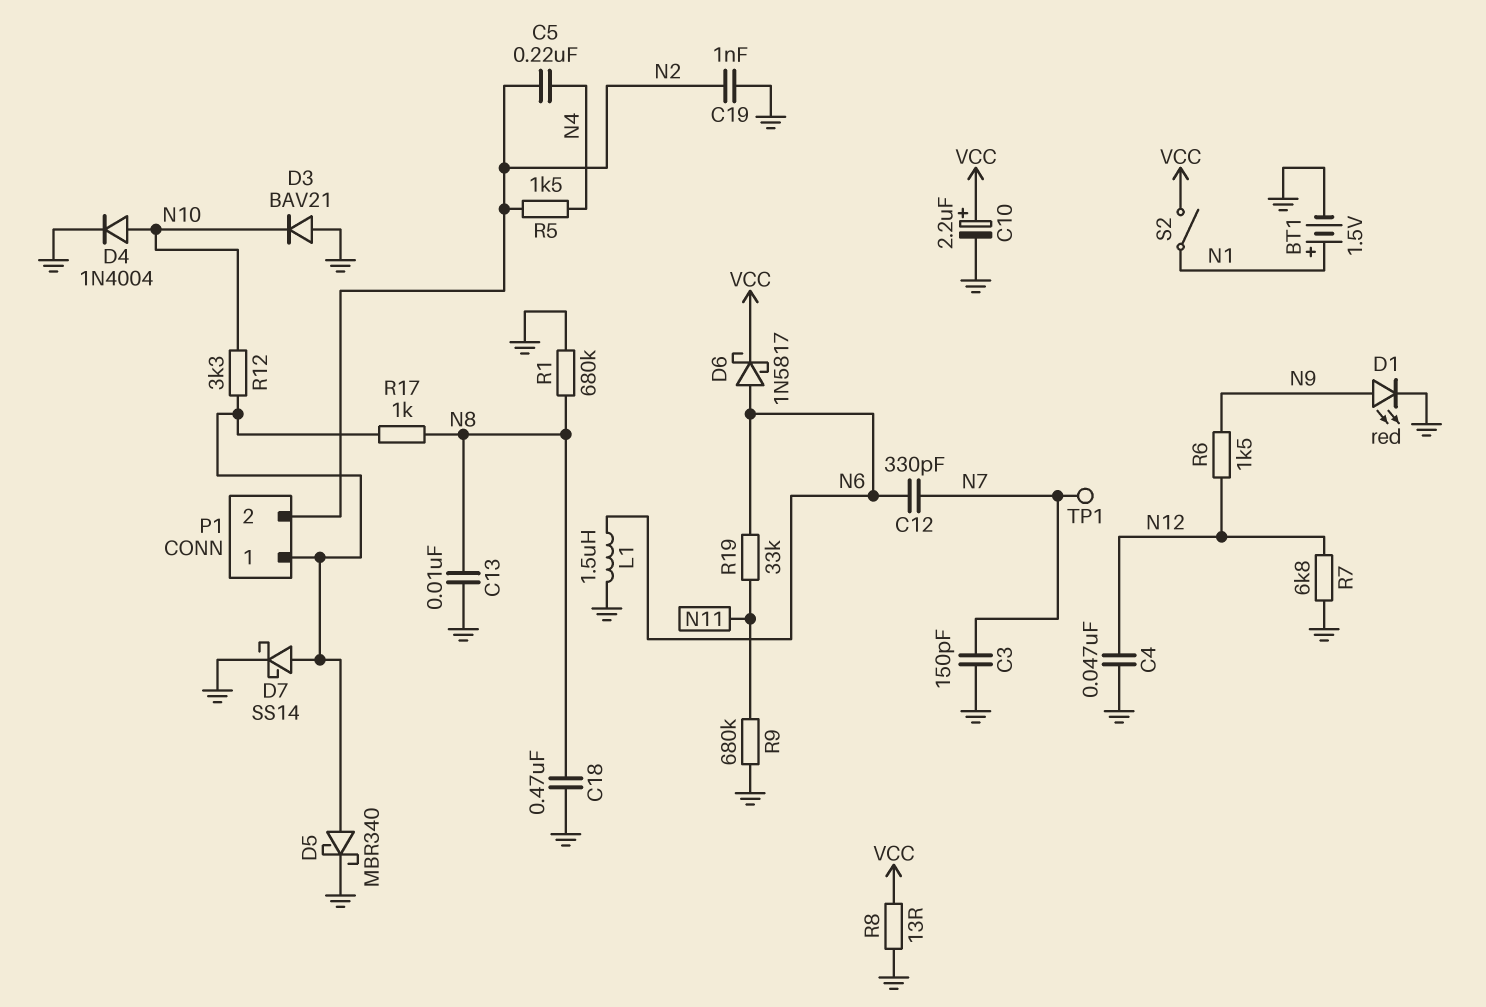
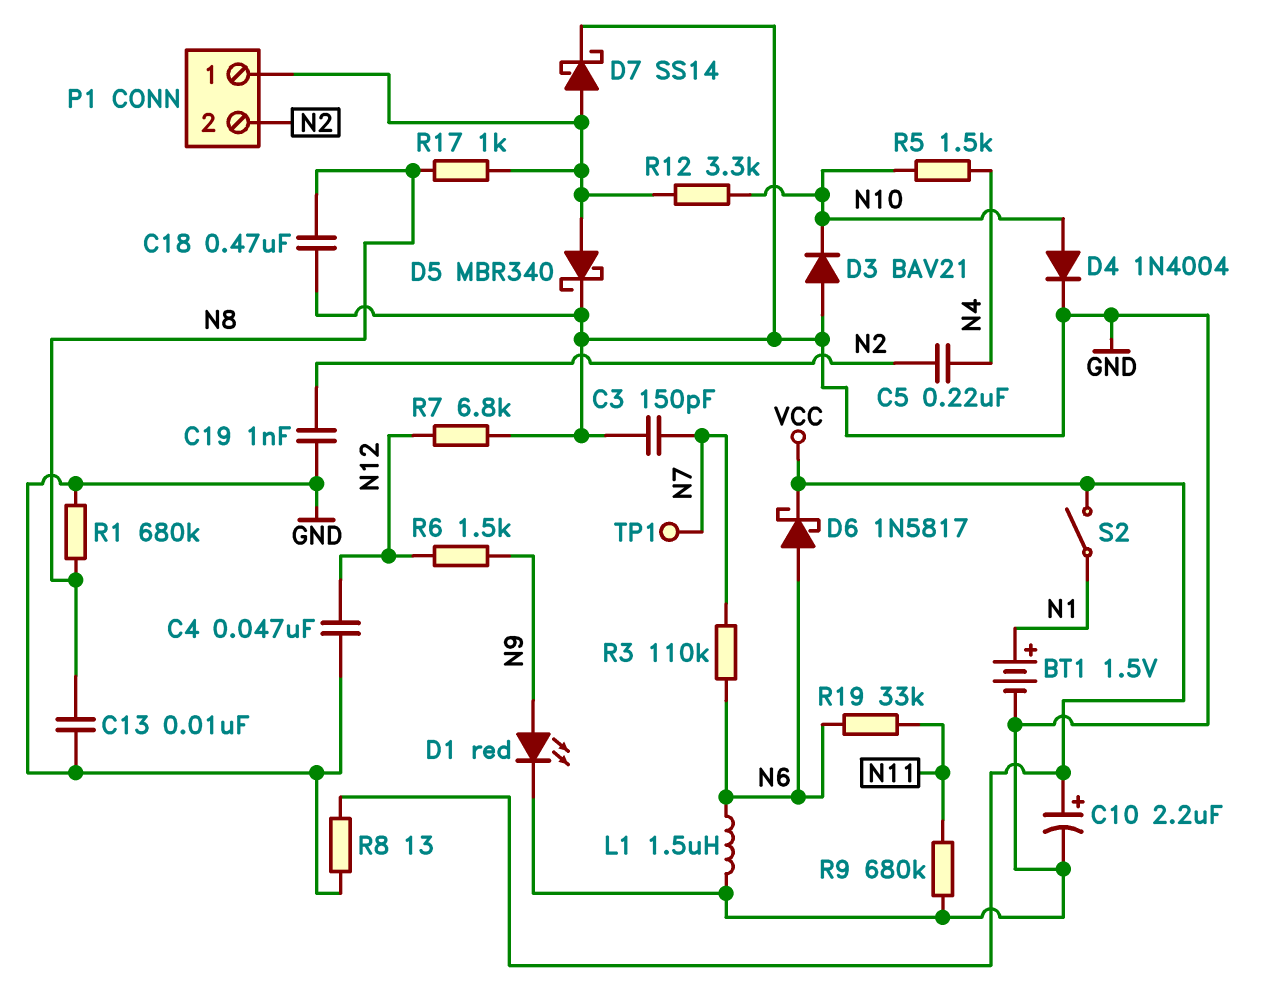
C12: 330pF (N6, N7) -> none
R3: none -> 110k (N6, N7)
R5: 1.5k (N2, N4) -> 1.5k (N4, N10)

